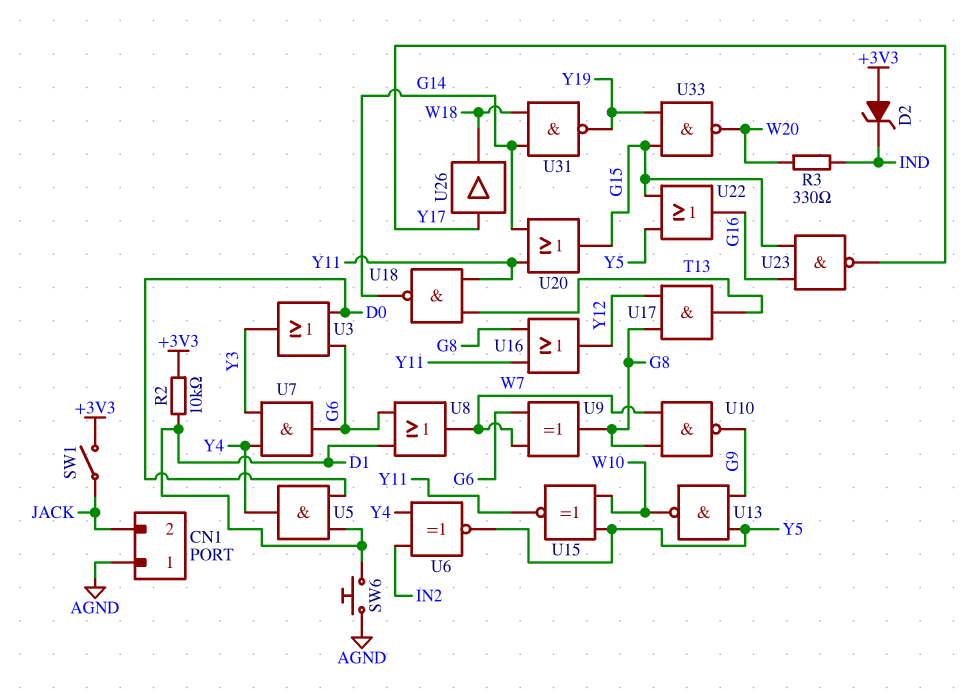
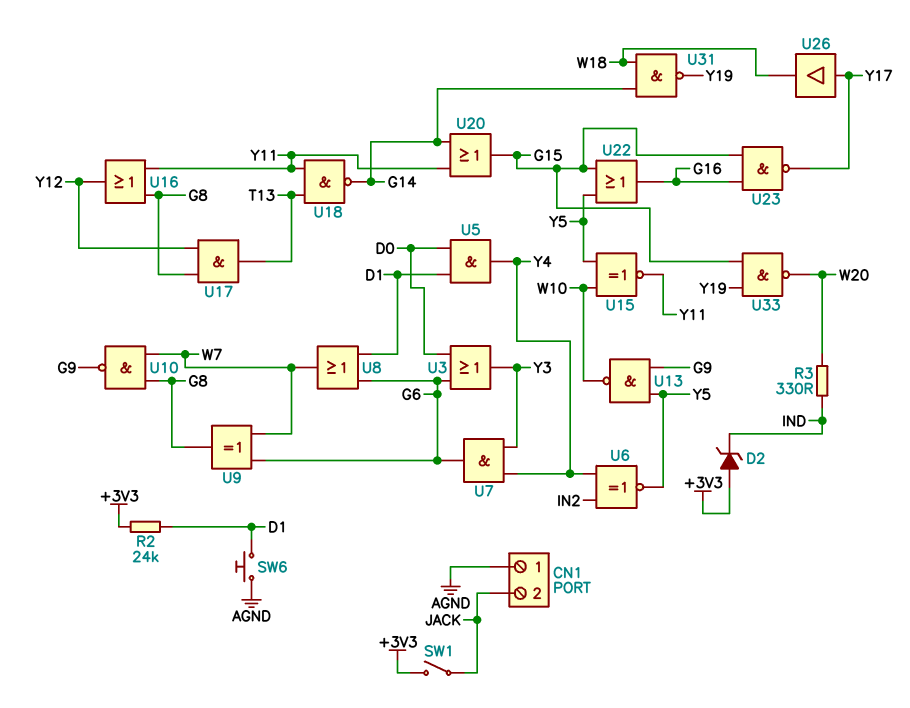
R2: 10k (+3V3, D1) -> 24k (+3V3, D1)

